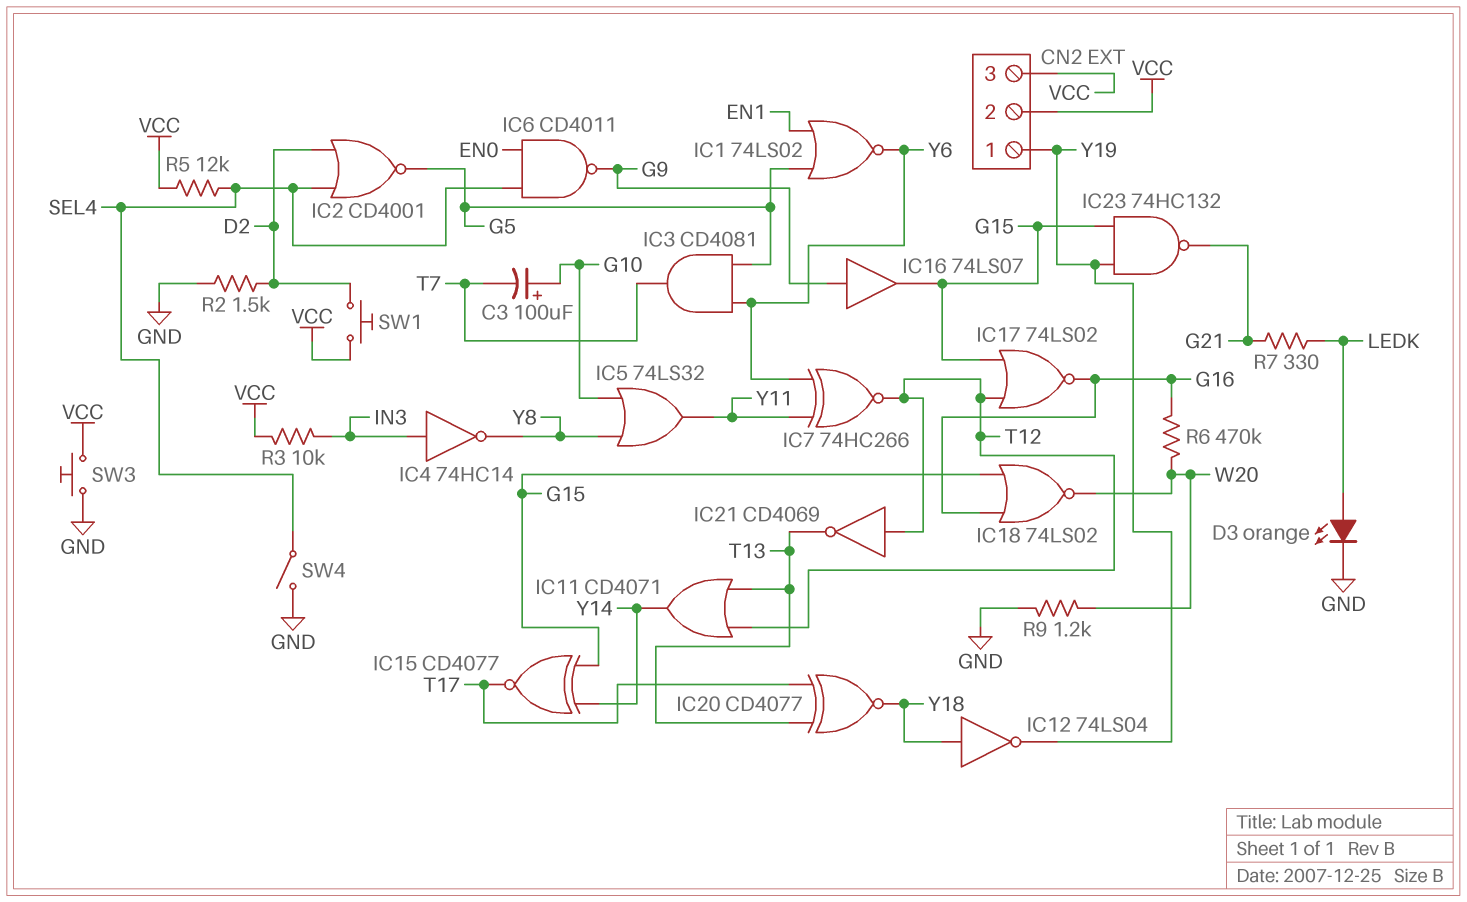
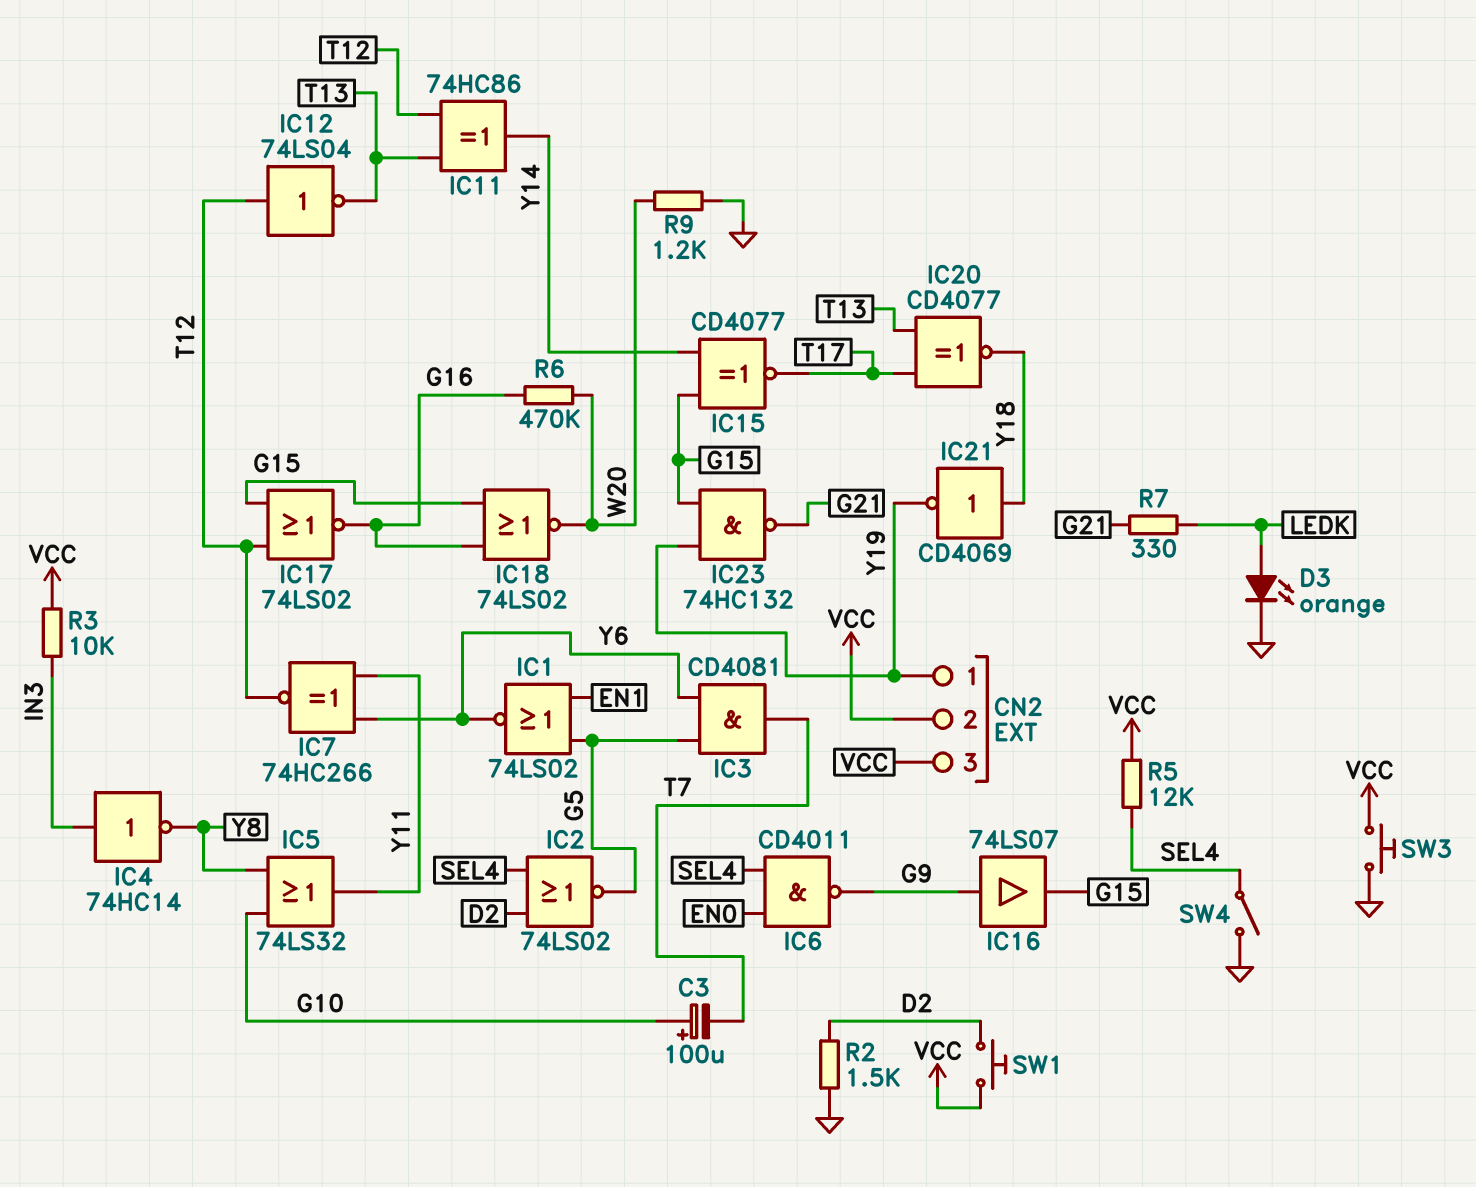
IC2: NOR CD4001 (in D2, in SEL4, out G5) -> NOR 74LS02 (in D2, in SEL4, out G5)
IC11: OR CD4071 (in T12, in T13, out Y14) -> XOR 74HC86 (in T12, in T13, out Y14)
IC12: NOT 74LS04 (in Y18, out Y19) -> NOT 74LS04 (in T12, out T13)
IC21: NOT CD4069 (in T12, out T13) -> NOT CD4069 (in Y18, out Y19)

